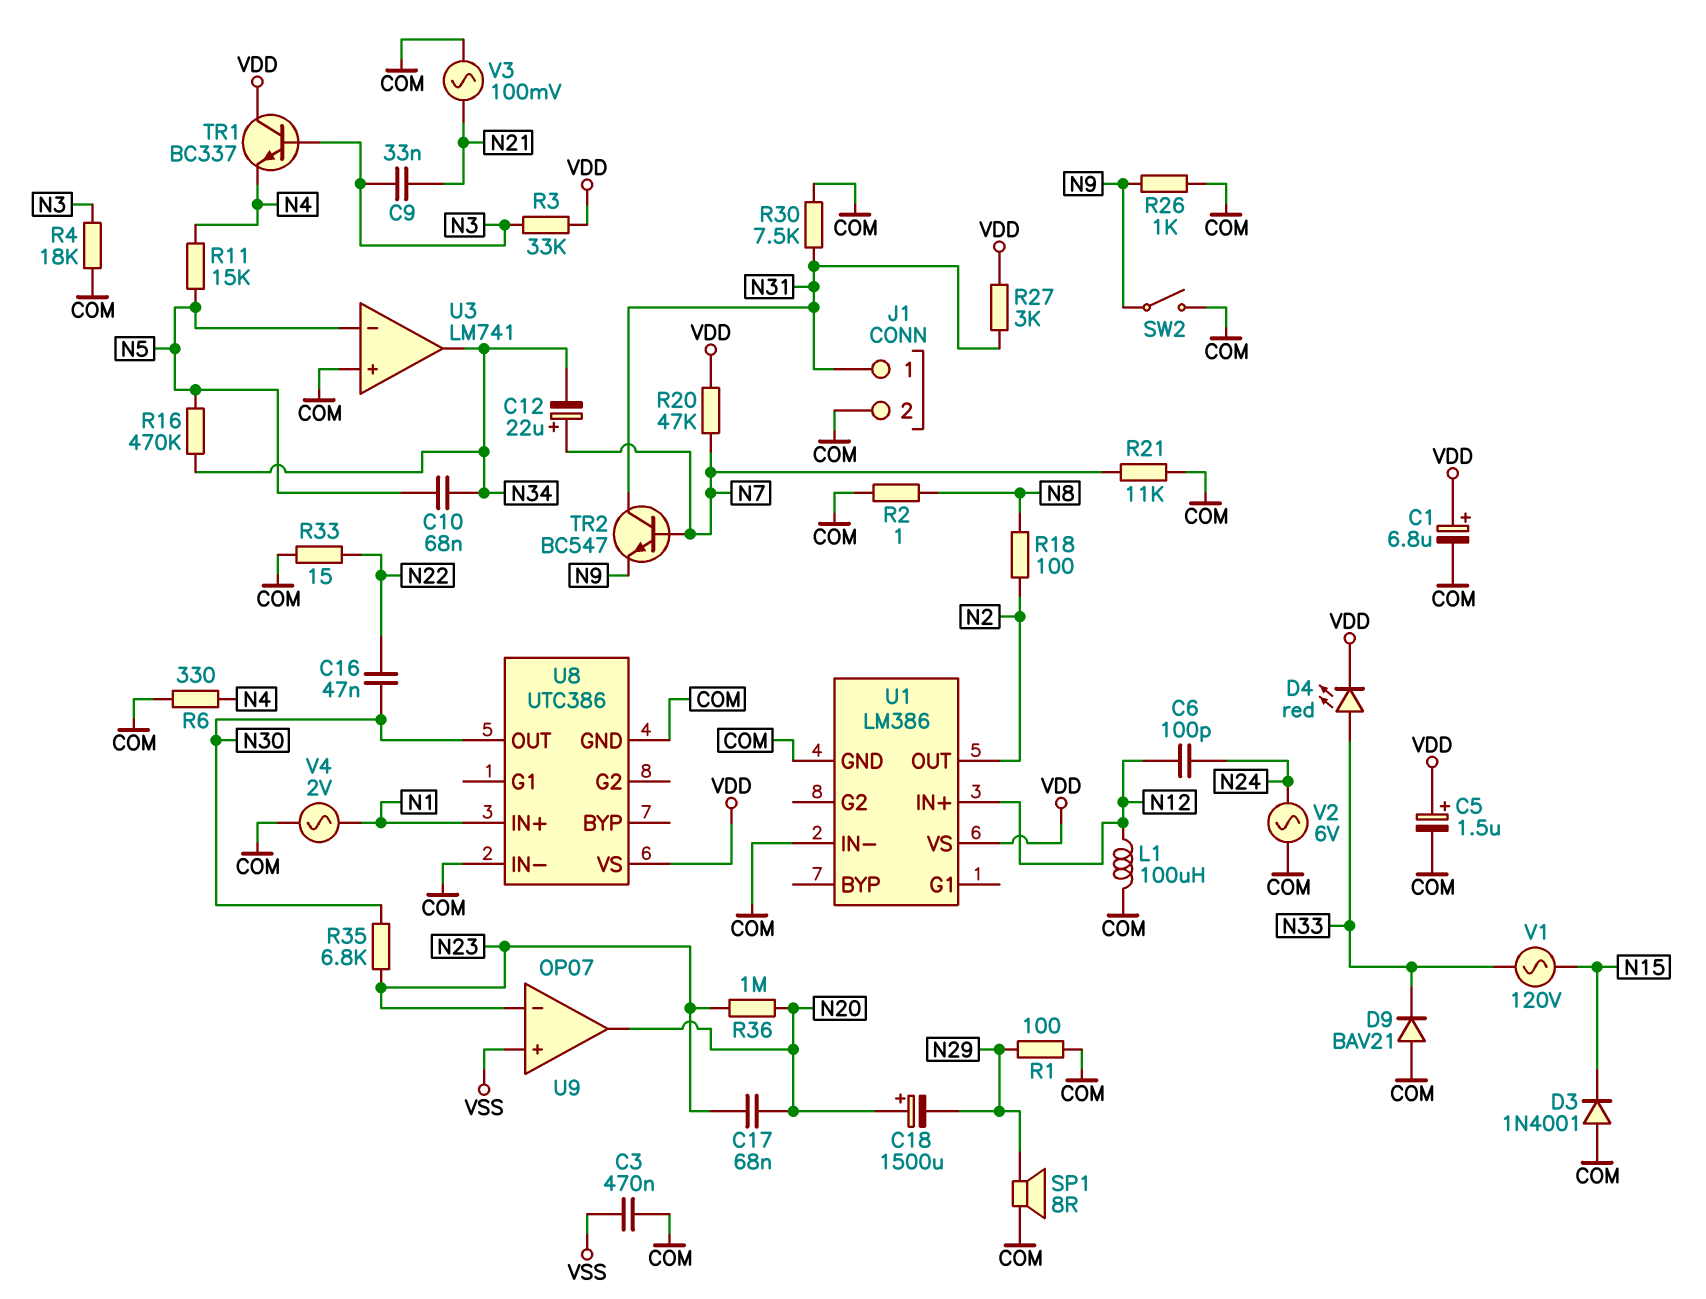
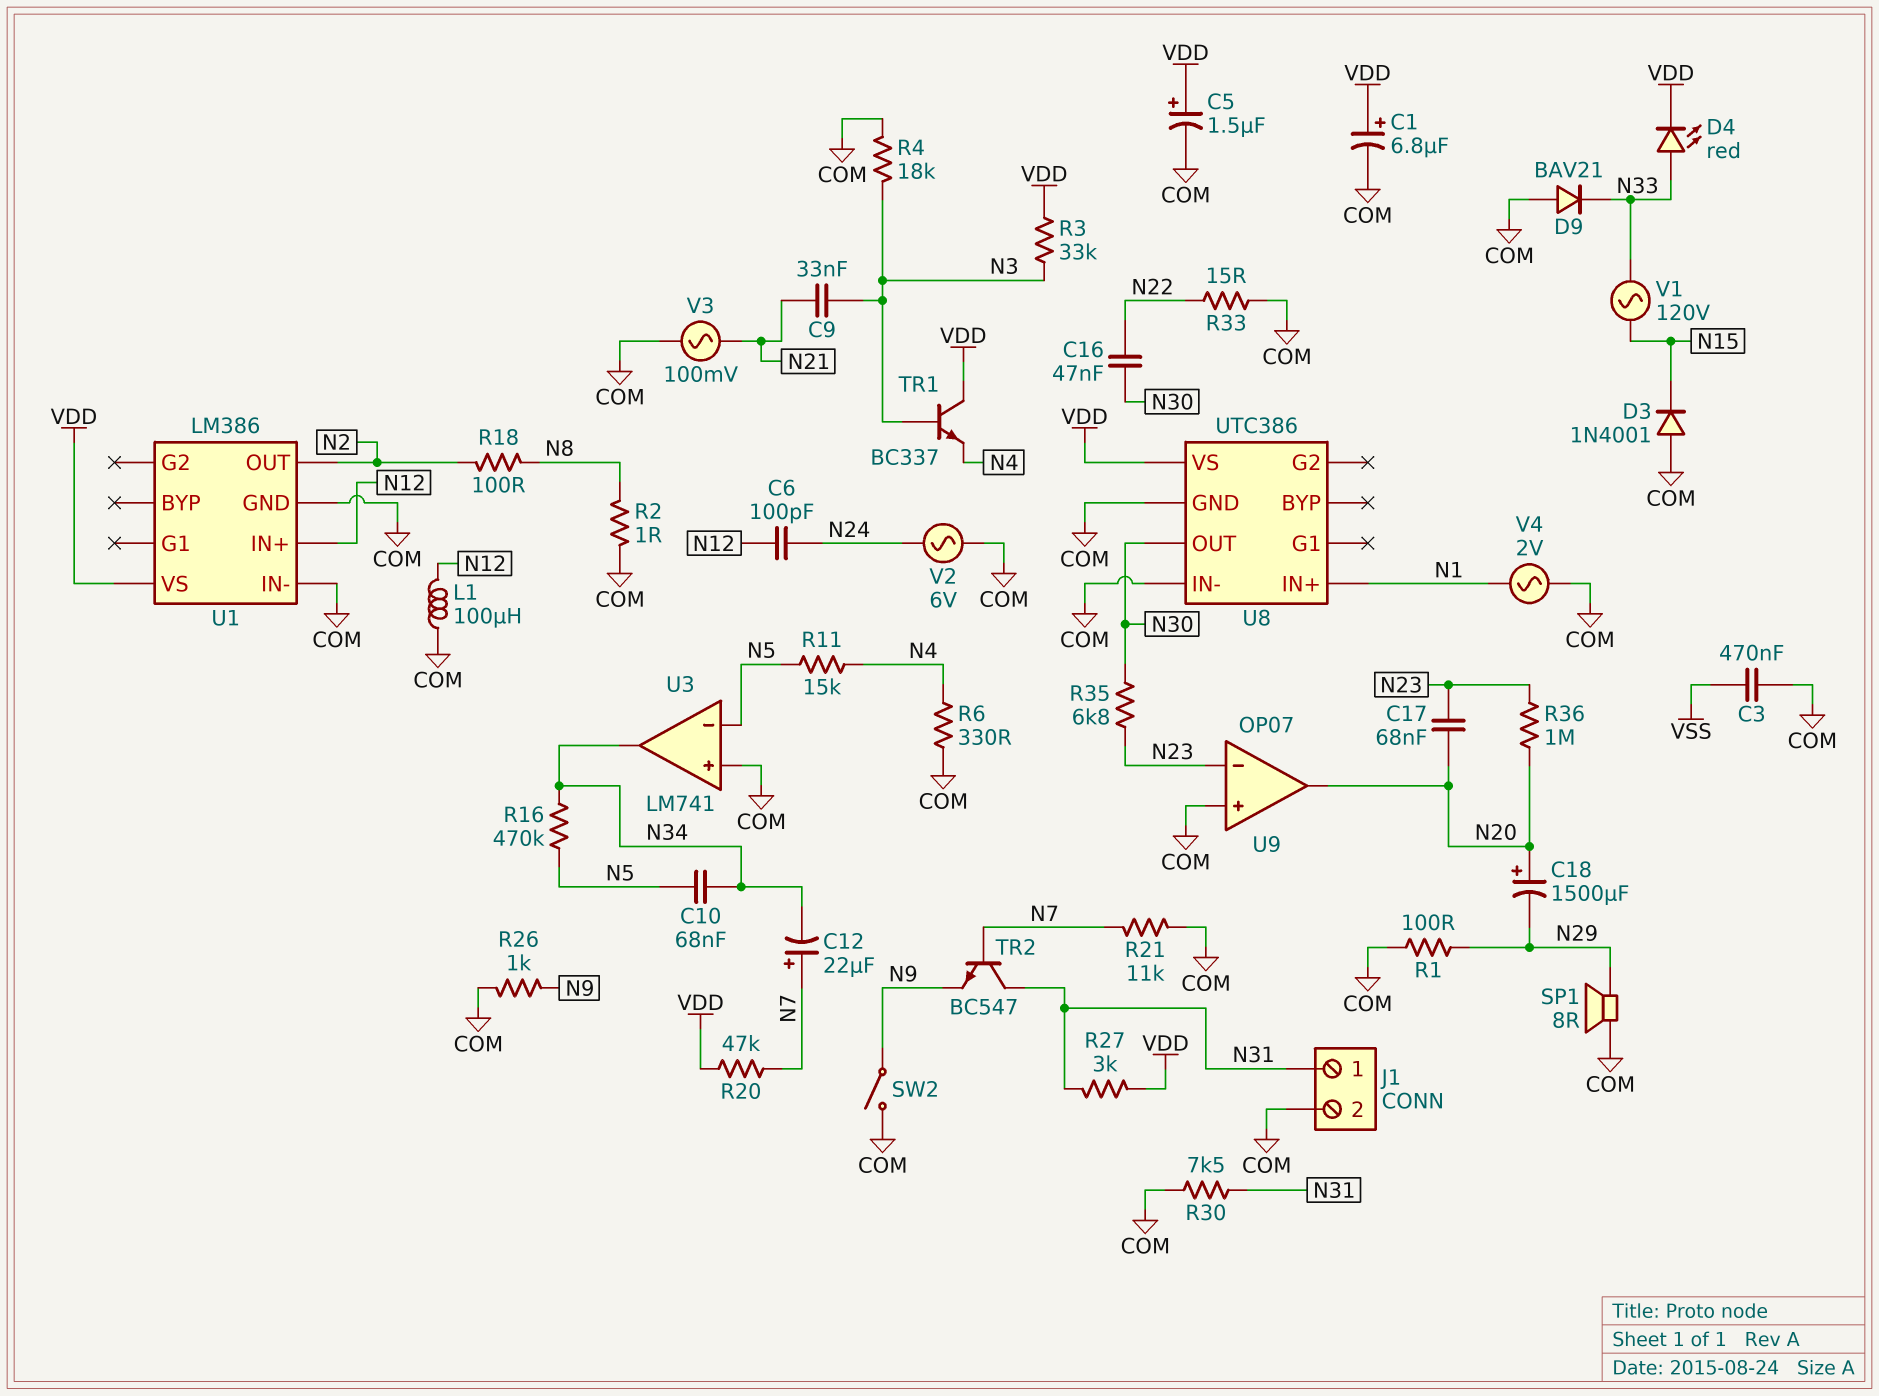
U9 pin in+: VSS -> COM

